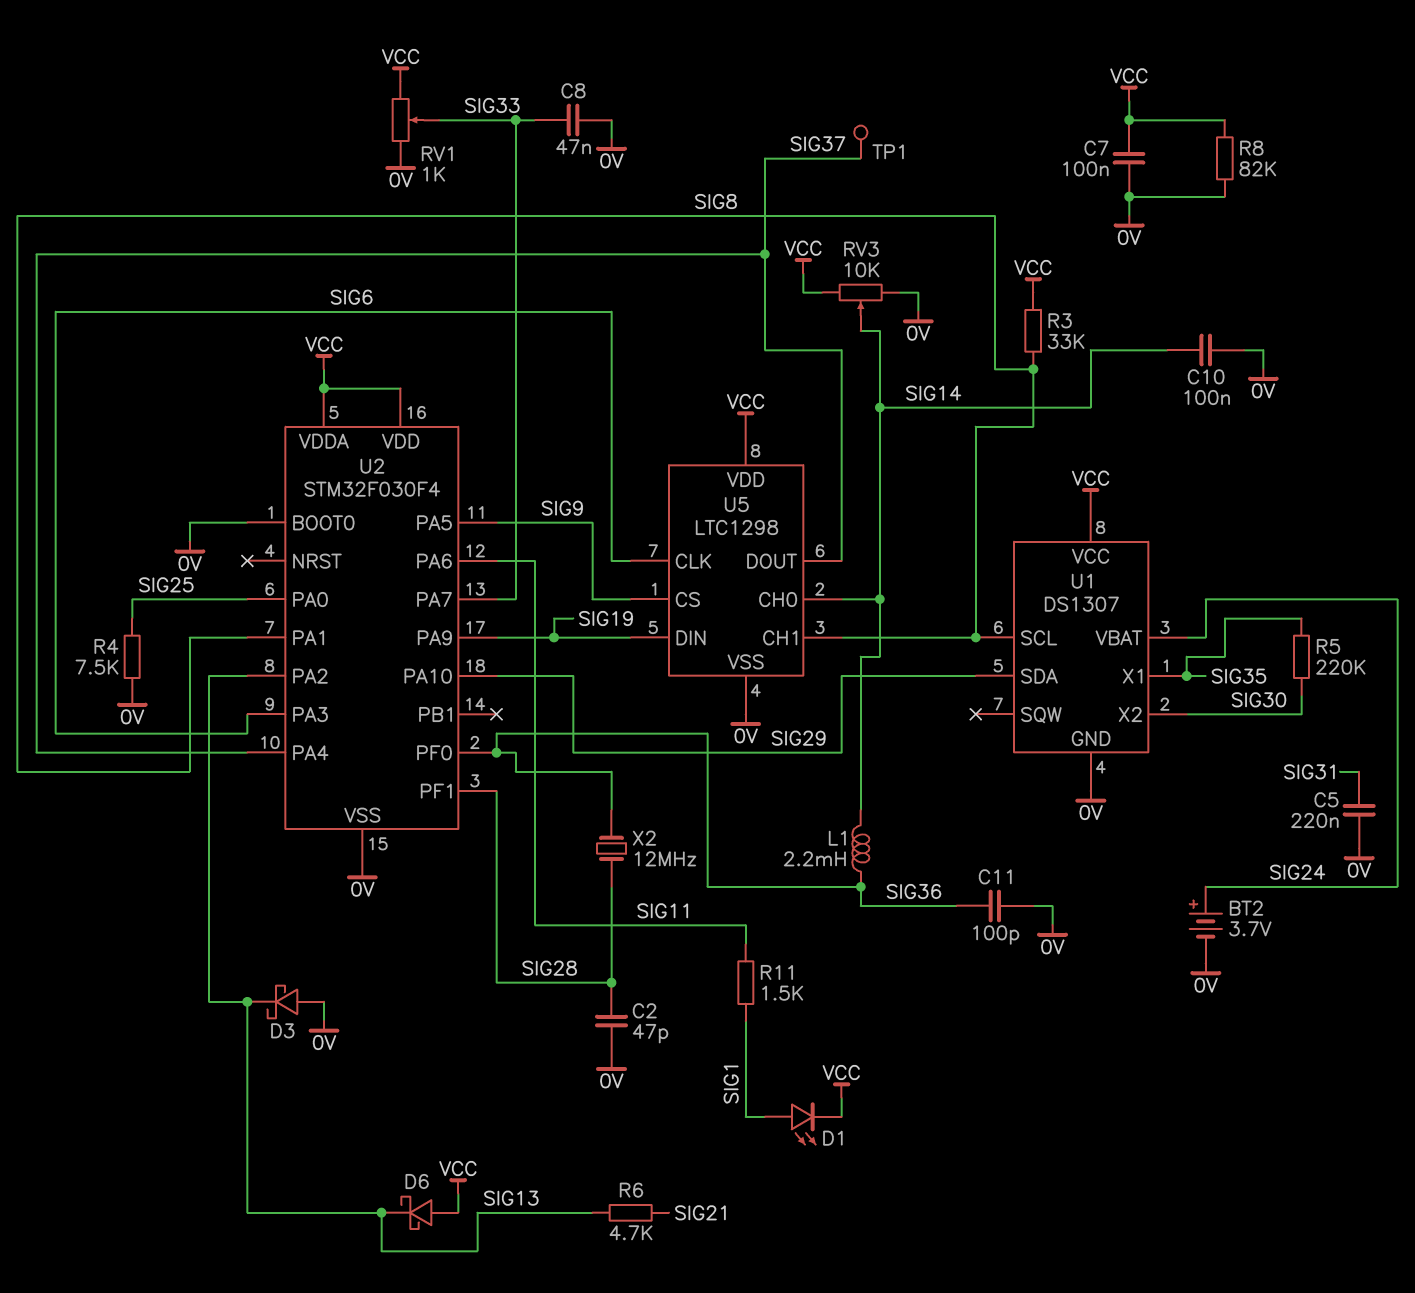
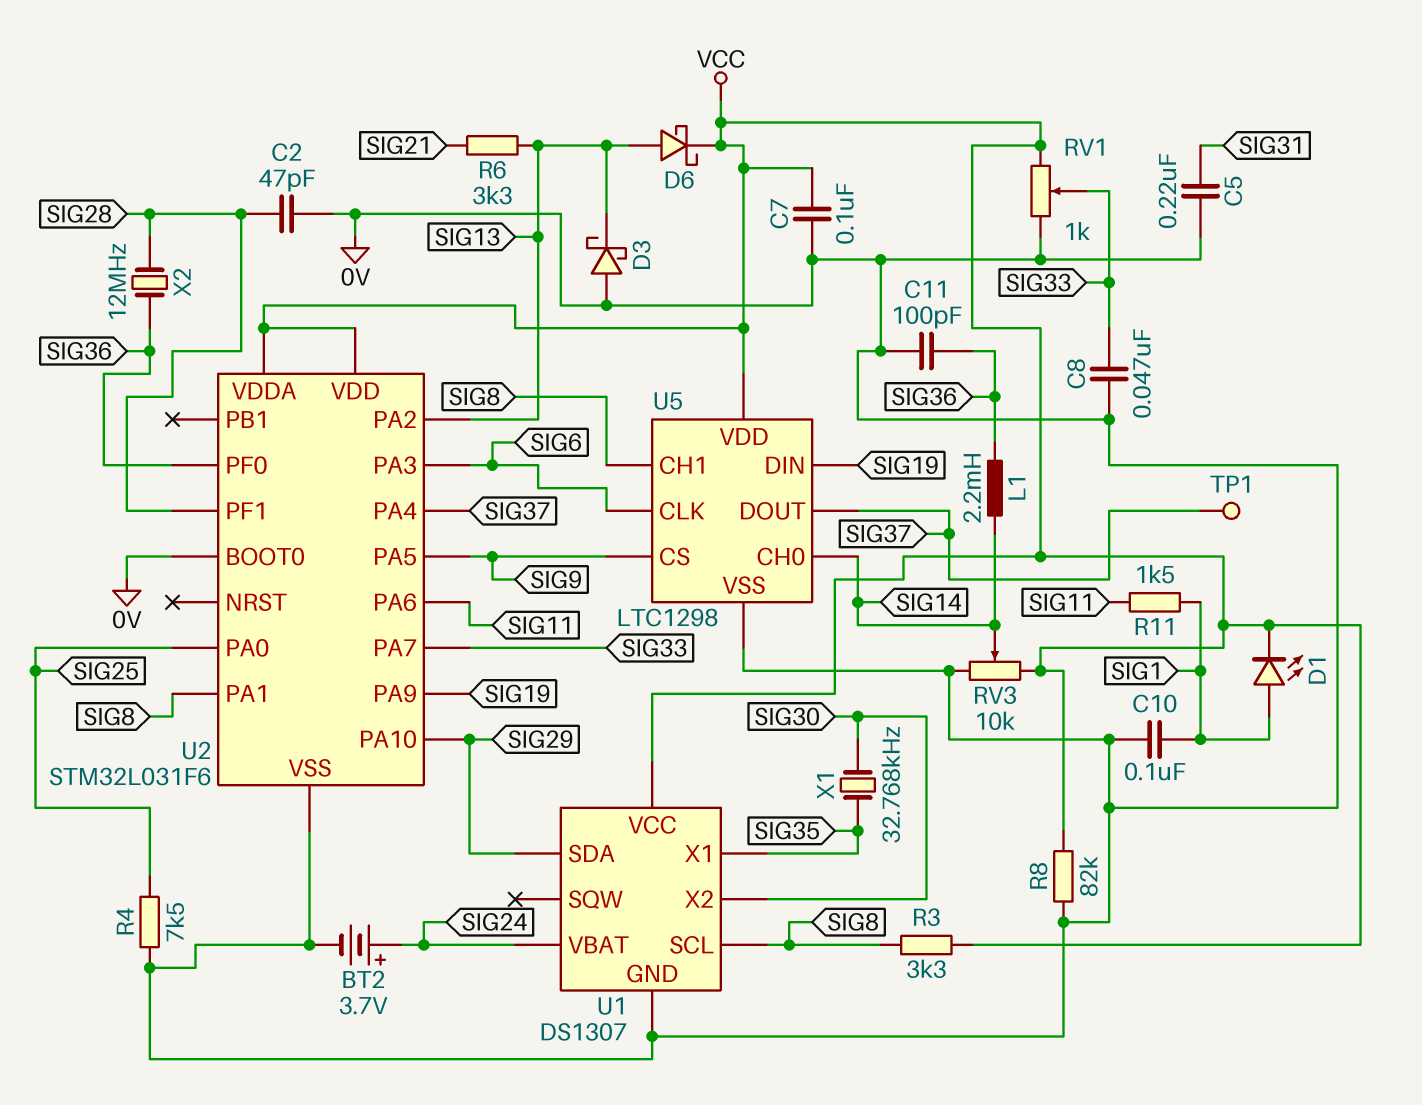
C10: 100nF (0V, SIG14) -> 100nF (0V, SIG1)
D6: schottky (A VCC, K SIG13) -> schottky (A SIG13, K VCC)
R3: 33k (SIG8, VCC) -> 3.3k (SIG8, VCC)
R5: 220k (SIG30, SIG35) -> none
R6: 4.7k (SIG13, SIG21) -> 3.3k (SIG13, SIG21)
U2: STM32F030F4 -> STM32L031F6
X1: none -> 32.768kHz (SIG30, SIG35)

